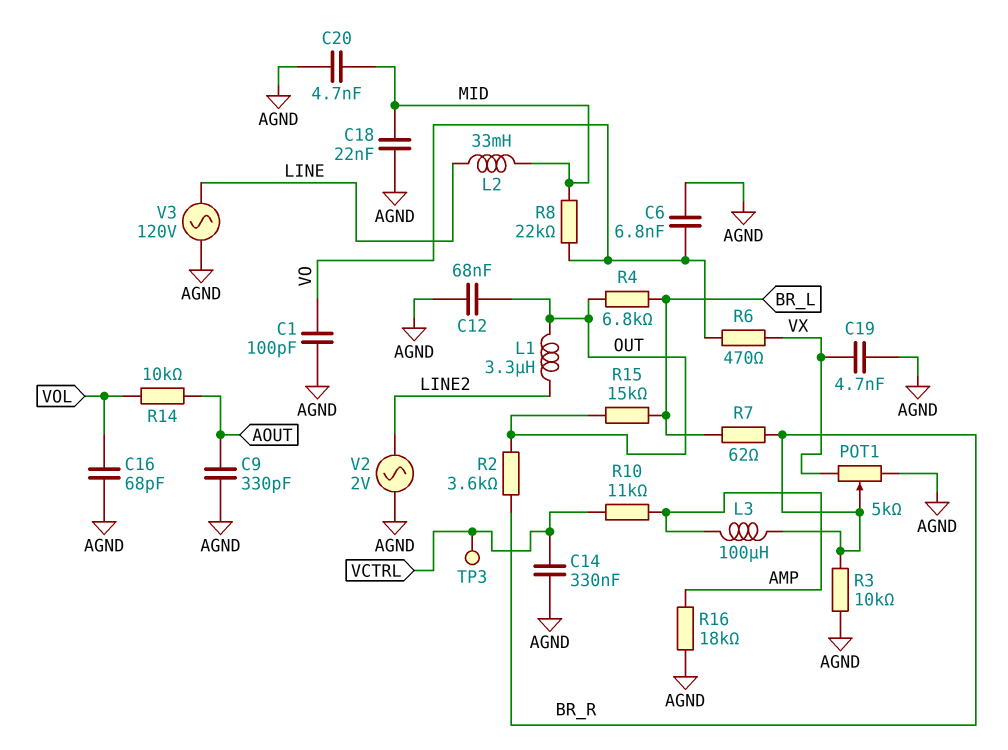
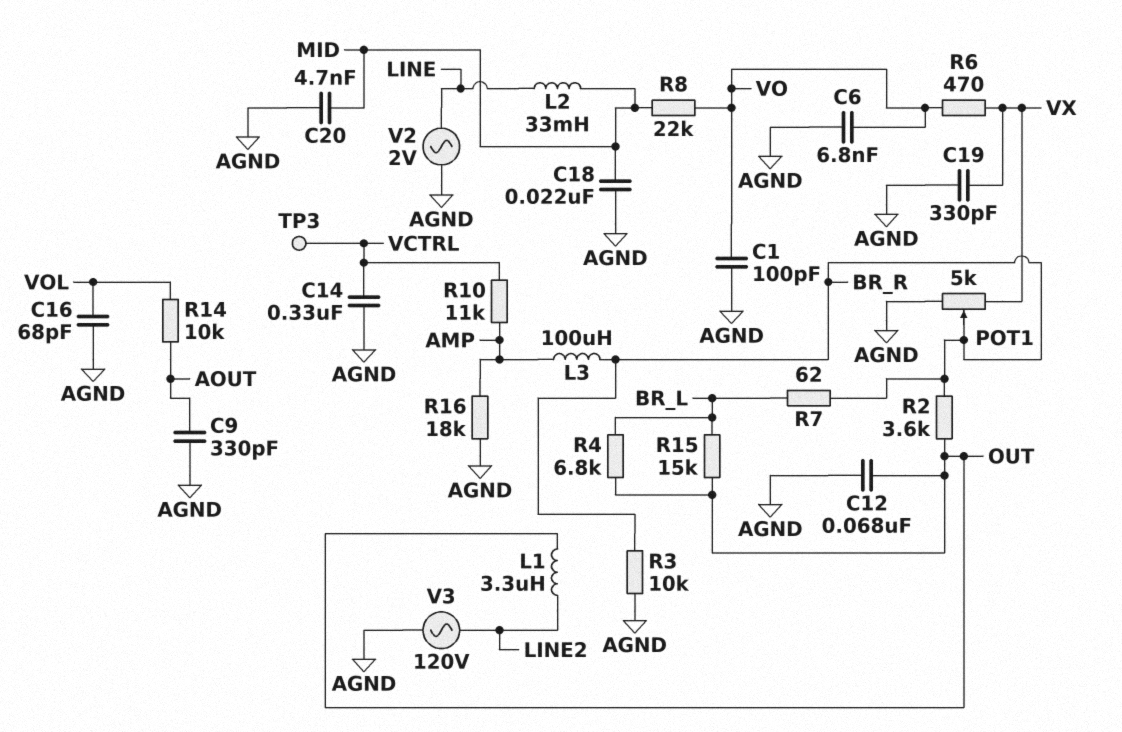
C19: 4.7nF (AGND, VX) -> 330pF (AGND, VX)
V2: AC 2V (AGND, LINE2) -> AC 2V (AGND, LINE)
V3: AC 120V (AGND, LINE) -> AC 120V (AGND, LINE2)

